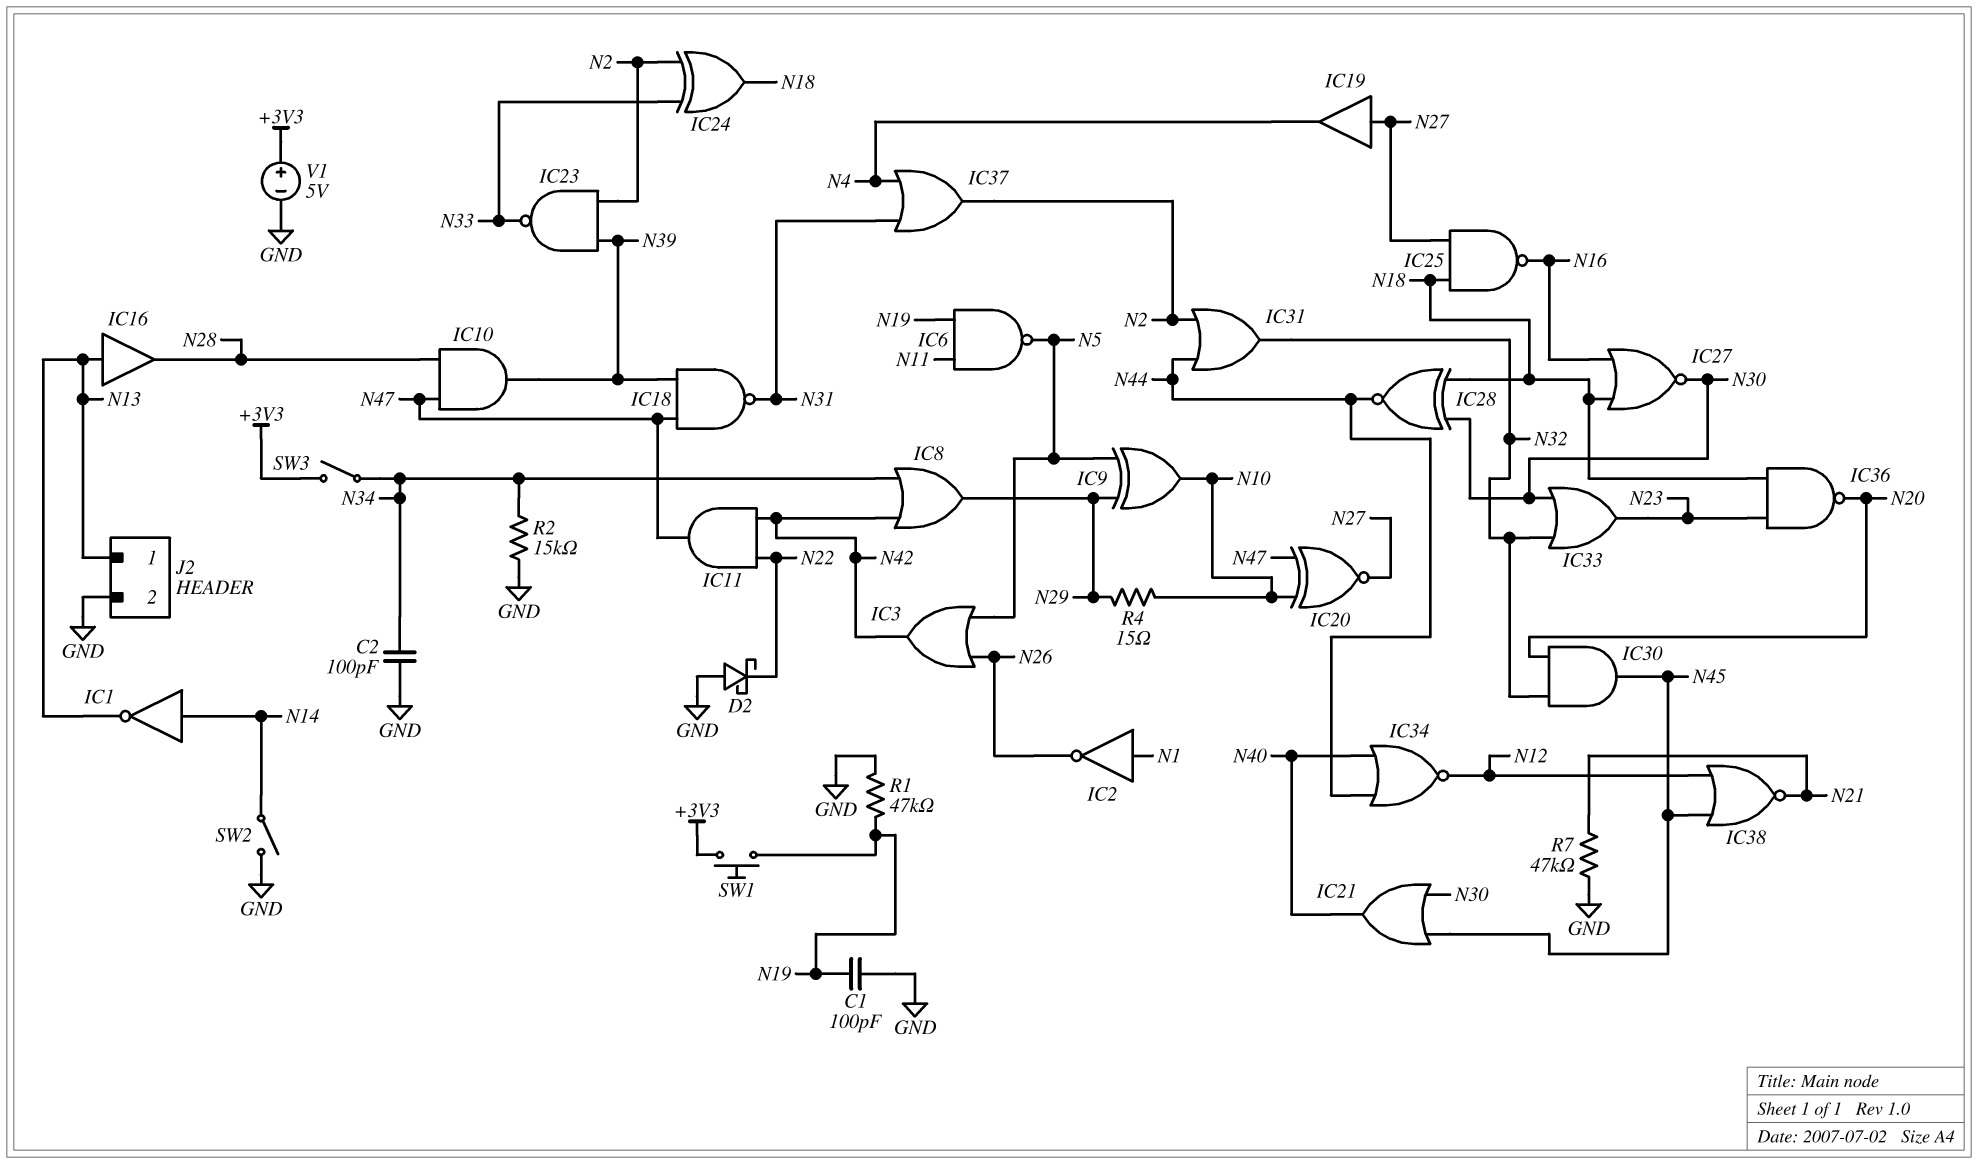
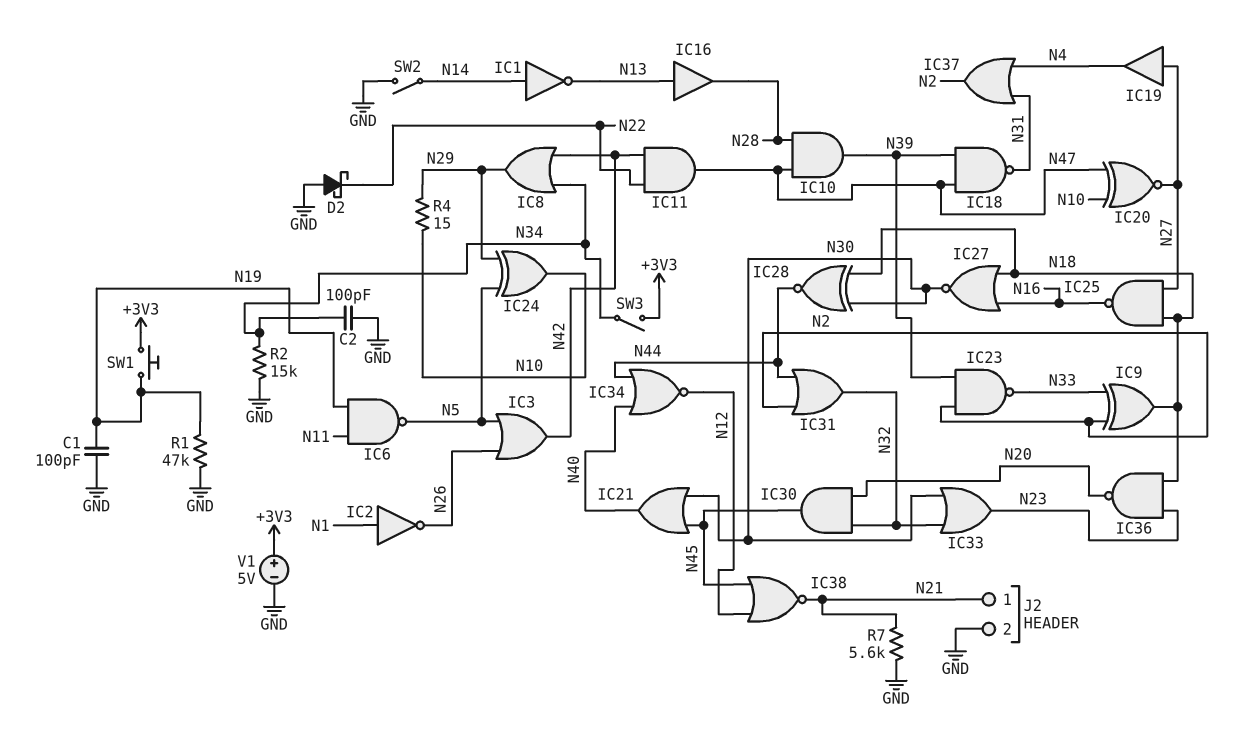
IC9: XOR (in N5, in N29, out N10) -> XOR (in N2, in N33, out N18)
IC24: XOR (in N2, in N33, out N18) -> XOR (in N5, in N29, out N10)
J2 pin 1: N13 -> N21
R7: 47k (GND, N21) -> 5.6k (GND, N21)

